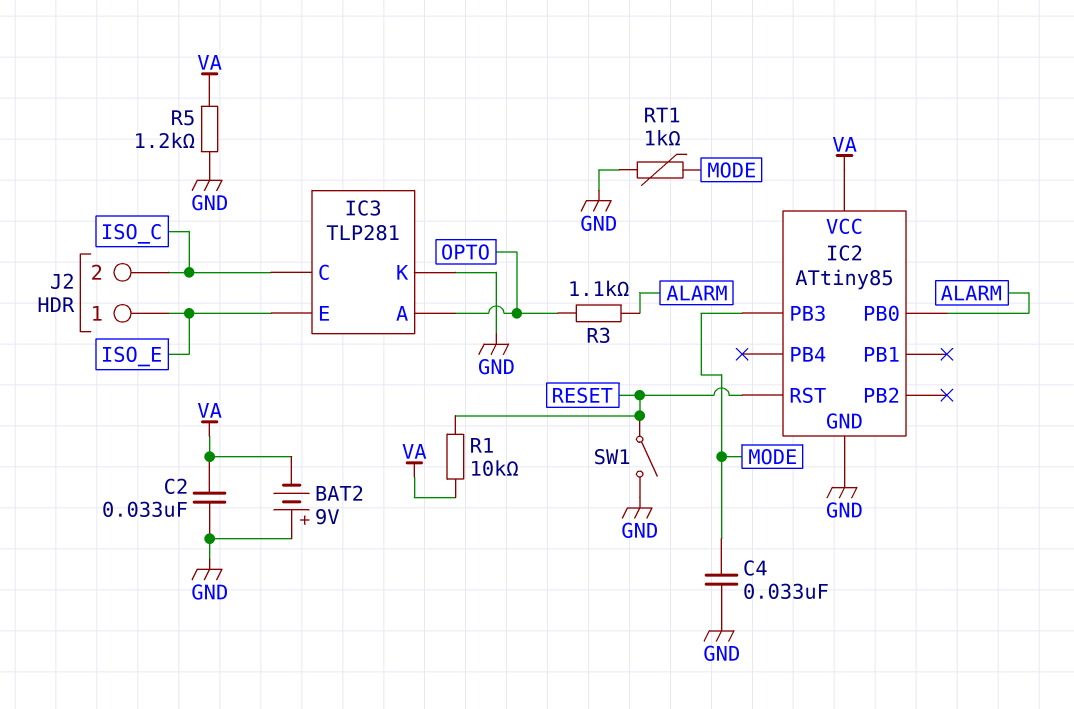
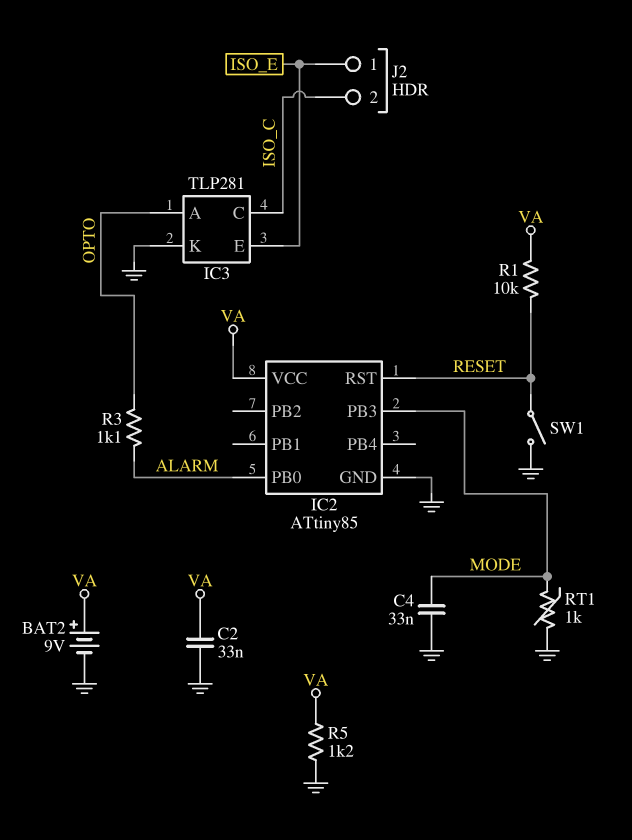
BAT2: 9V (plus GND, minus VA) -> 9V (plus VA, minus GND)

